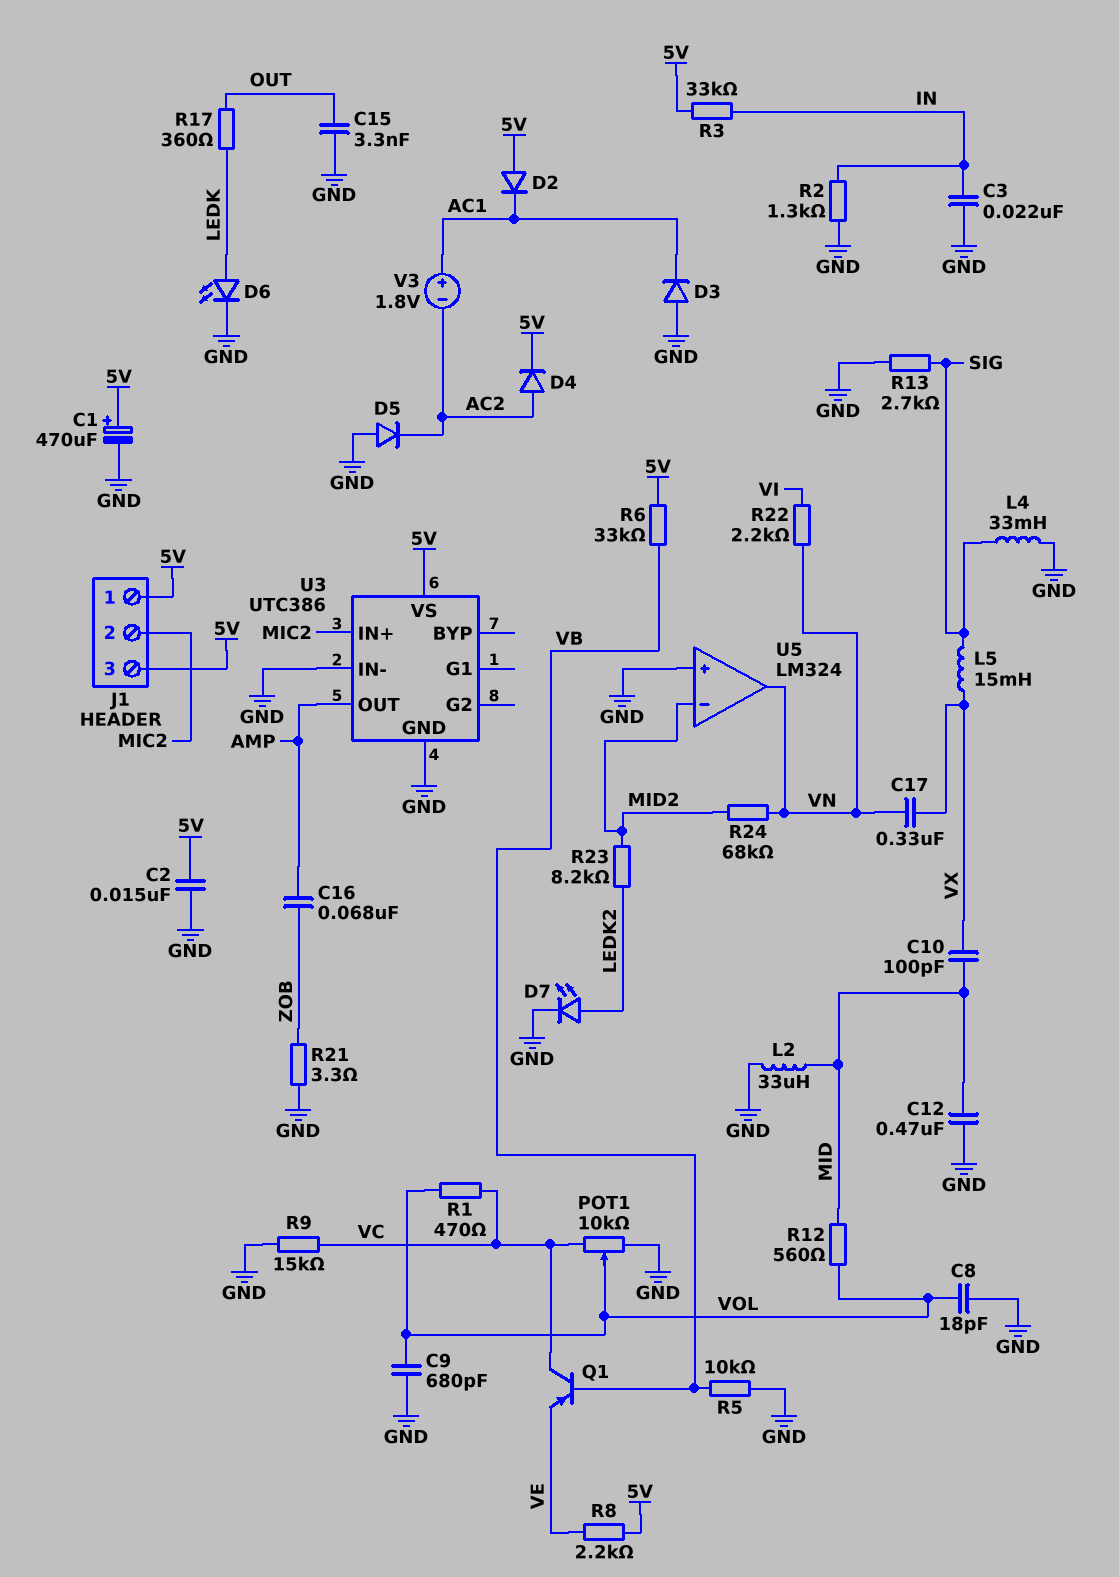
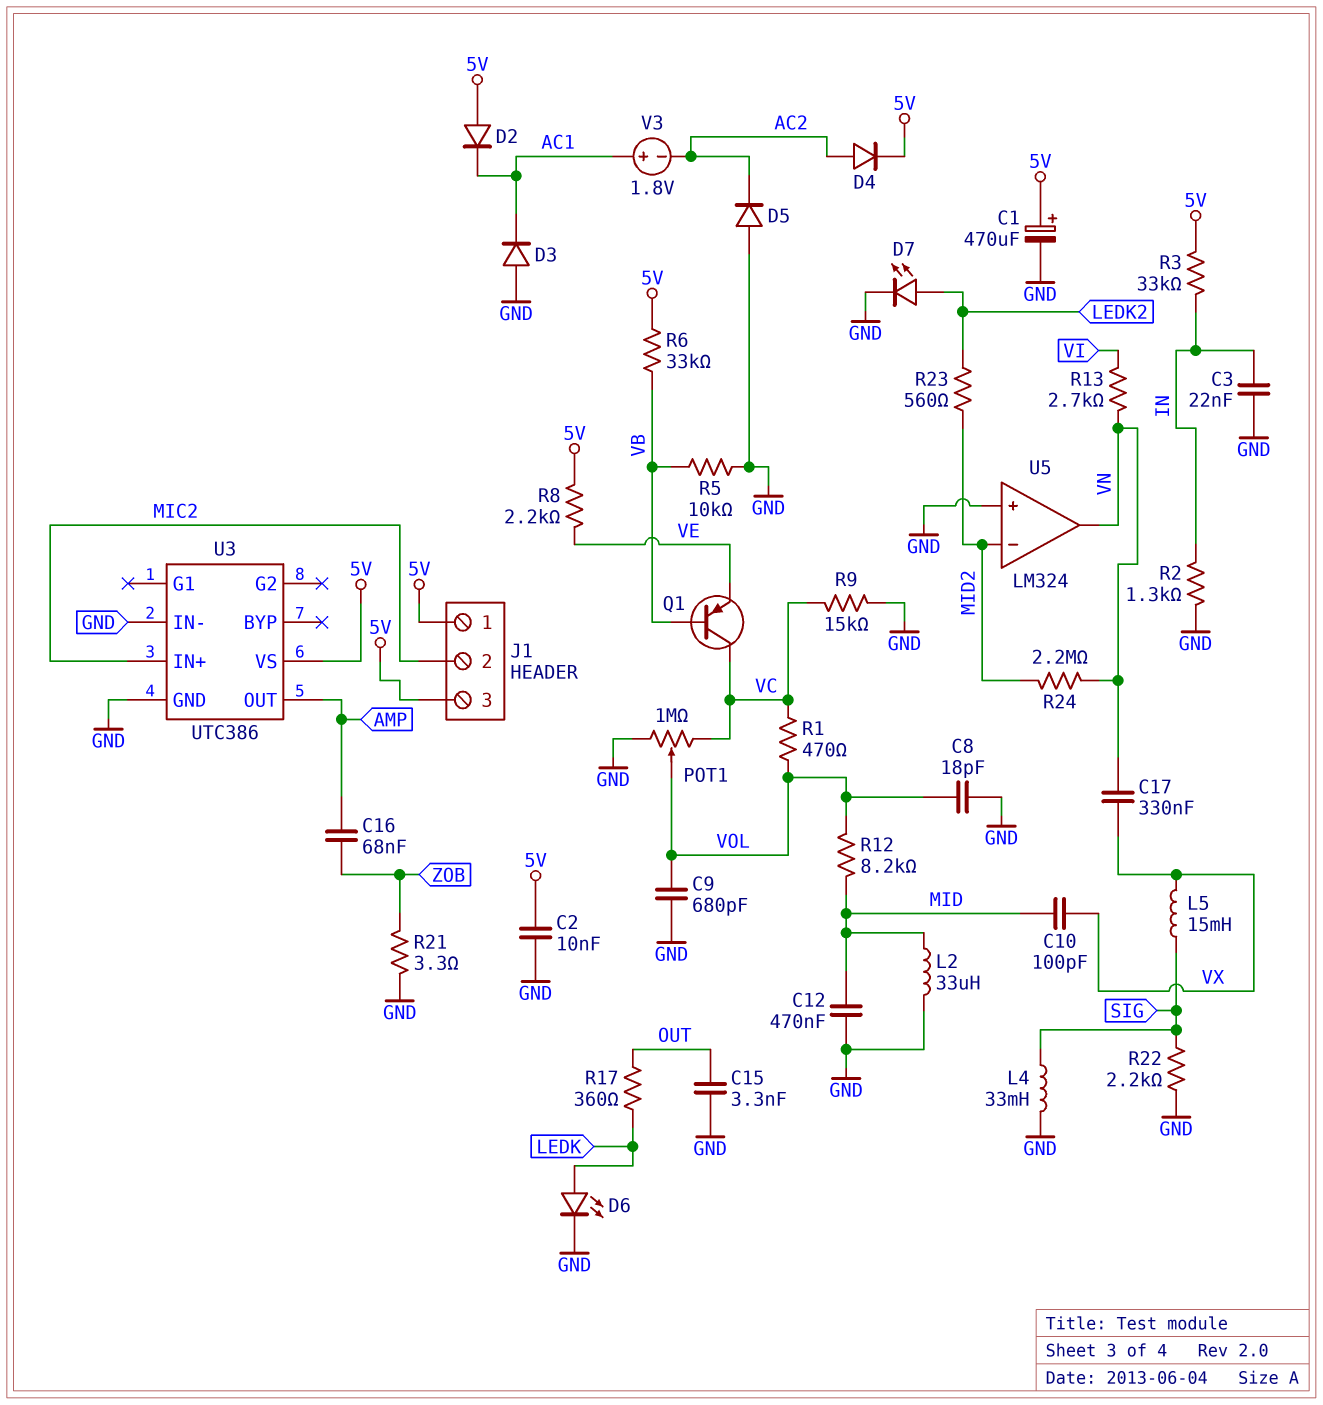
C2: 15nF (5V, GND) -> 10nF (5V, GND)
POT1: 10k (GND, VC, wiper VOL) -> 1M (GND, VC, wiper VOL)
R12: 560 (MID, VOL) -> 8.2k (MID, VOL)
R13: 2.7k (GND, SIG) -> 2.7k (VI, VN)
R22: 2.2k (VI, VN) -> 2.2k (GND, SIG)
R23: 8.2k (LEDK2, MID2) -> 560 (LEDK2, MID2)
R24: 68k (MID2, VN) -> 2.2M (MID2, VN)

